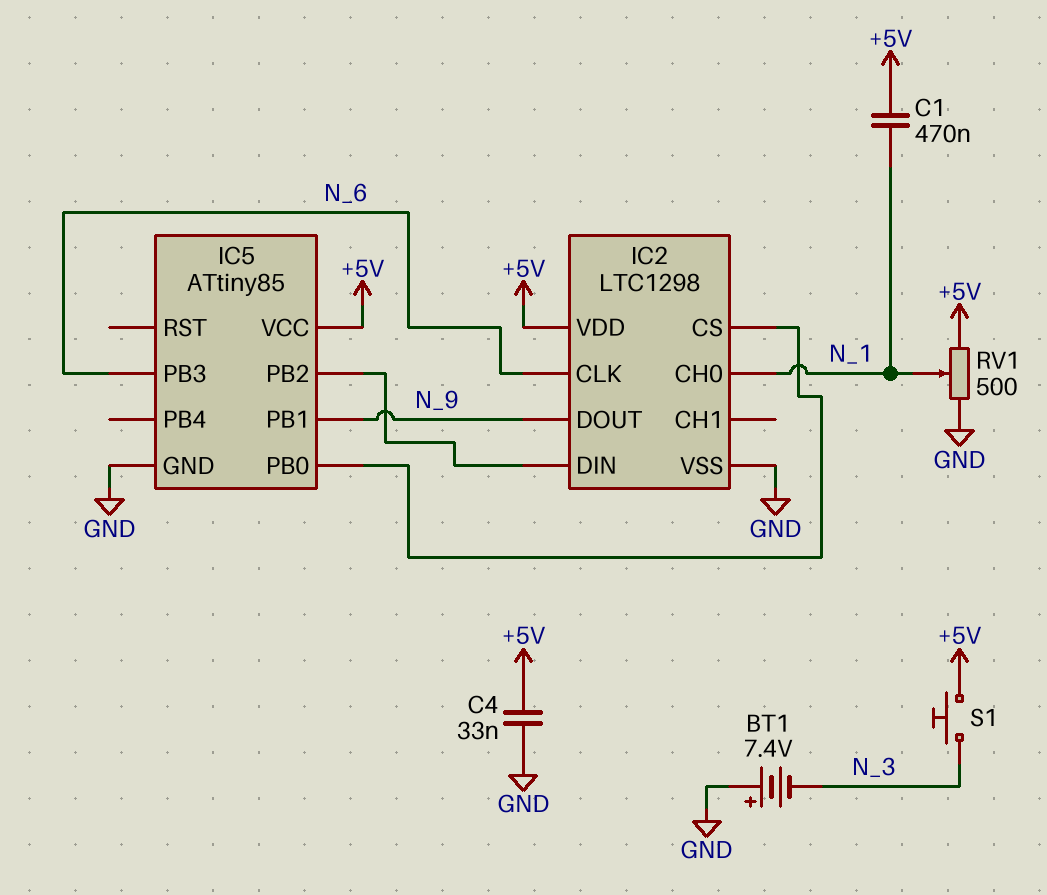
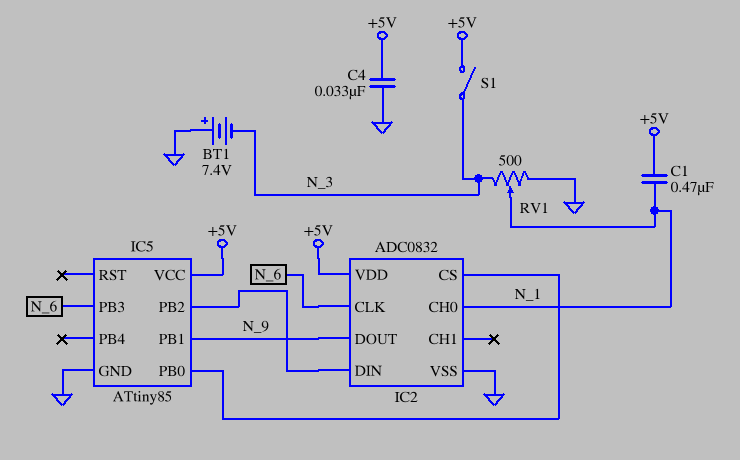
IC2: LTC1298 -> ADC0832
RV1: 500 (+5V, GND, wiper N_1) -> 500 (GND, N_3, wiper N_1)
S1: button (+5V, N_3) -> switch (+5V, N_3)

